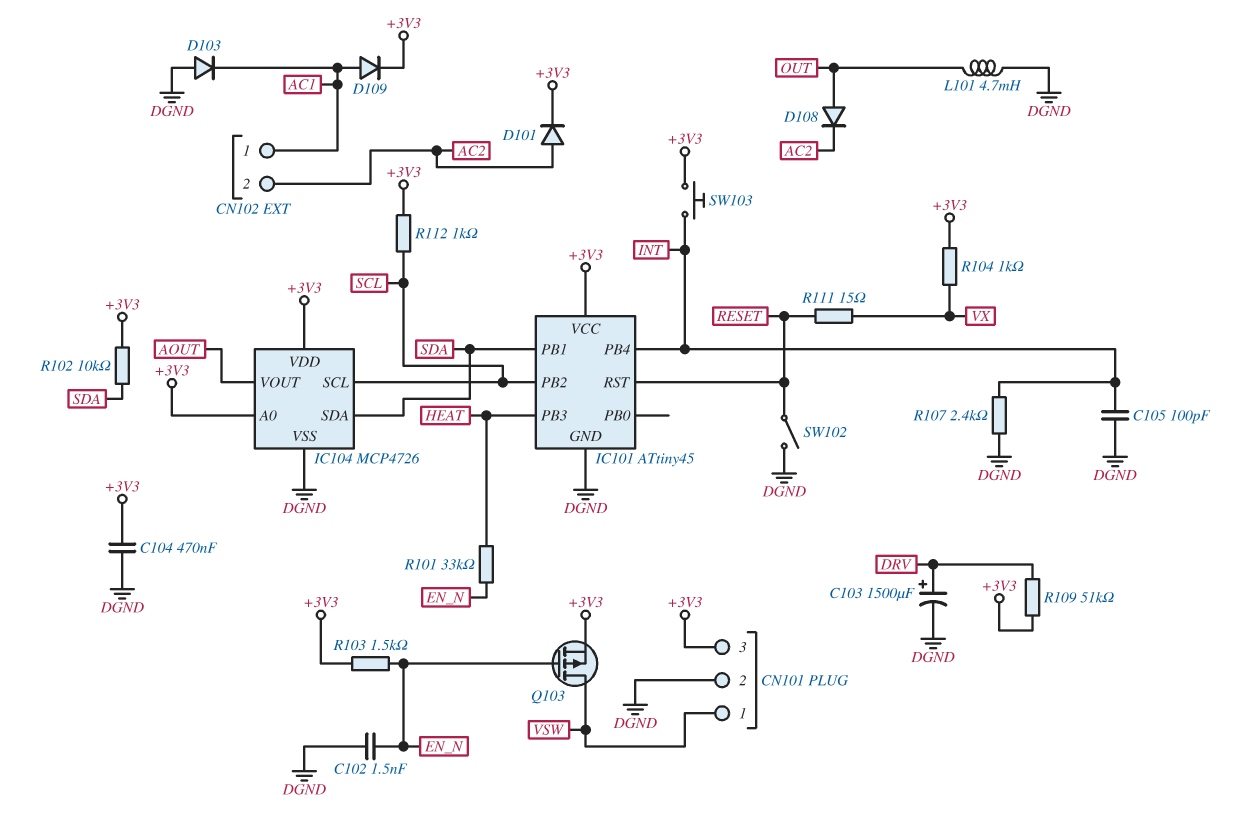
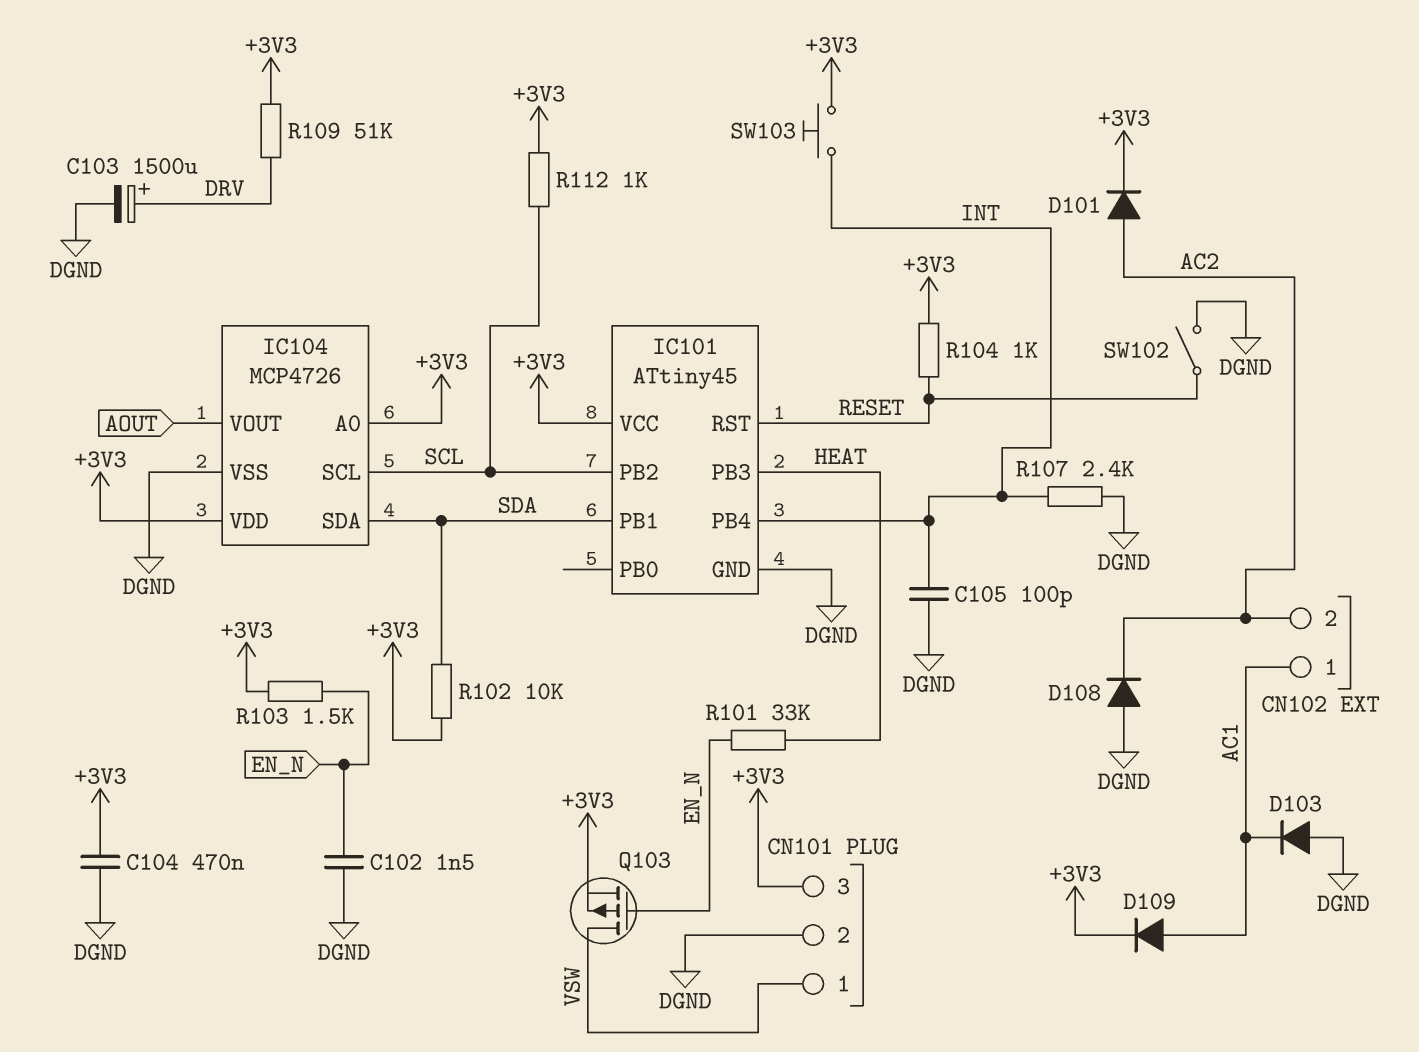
D108: diode (A OUT, K AC2) -> diode (A DGND, K AC2)
L101: 4.7mH (DGND, OUT) -> none
R104: 1k (+3V3, VX) -> 1k (+3V3, RESET)
R111: 15 (RESET, VX) -> none

